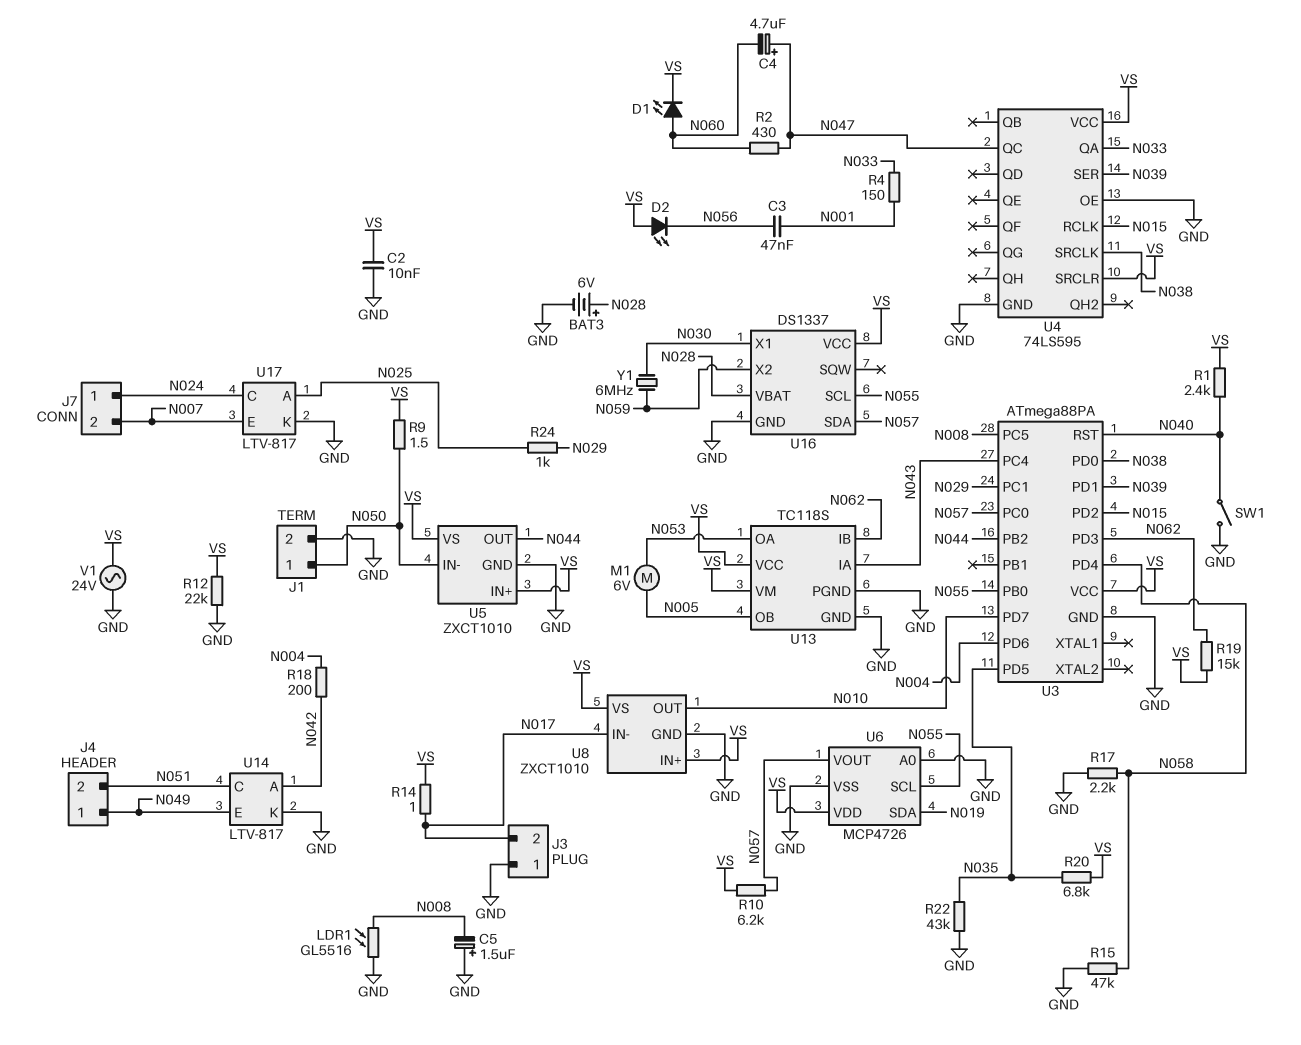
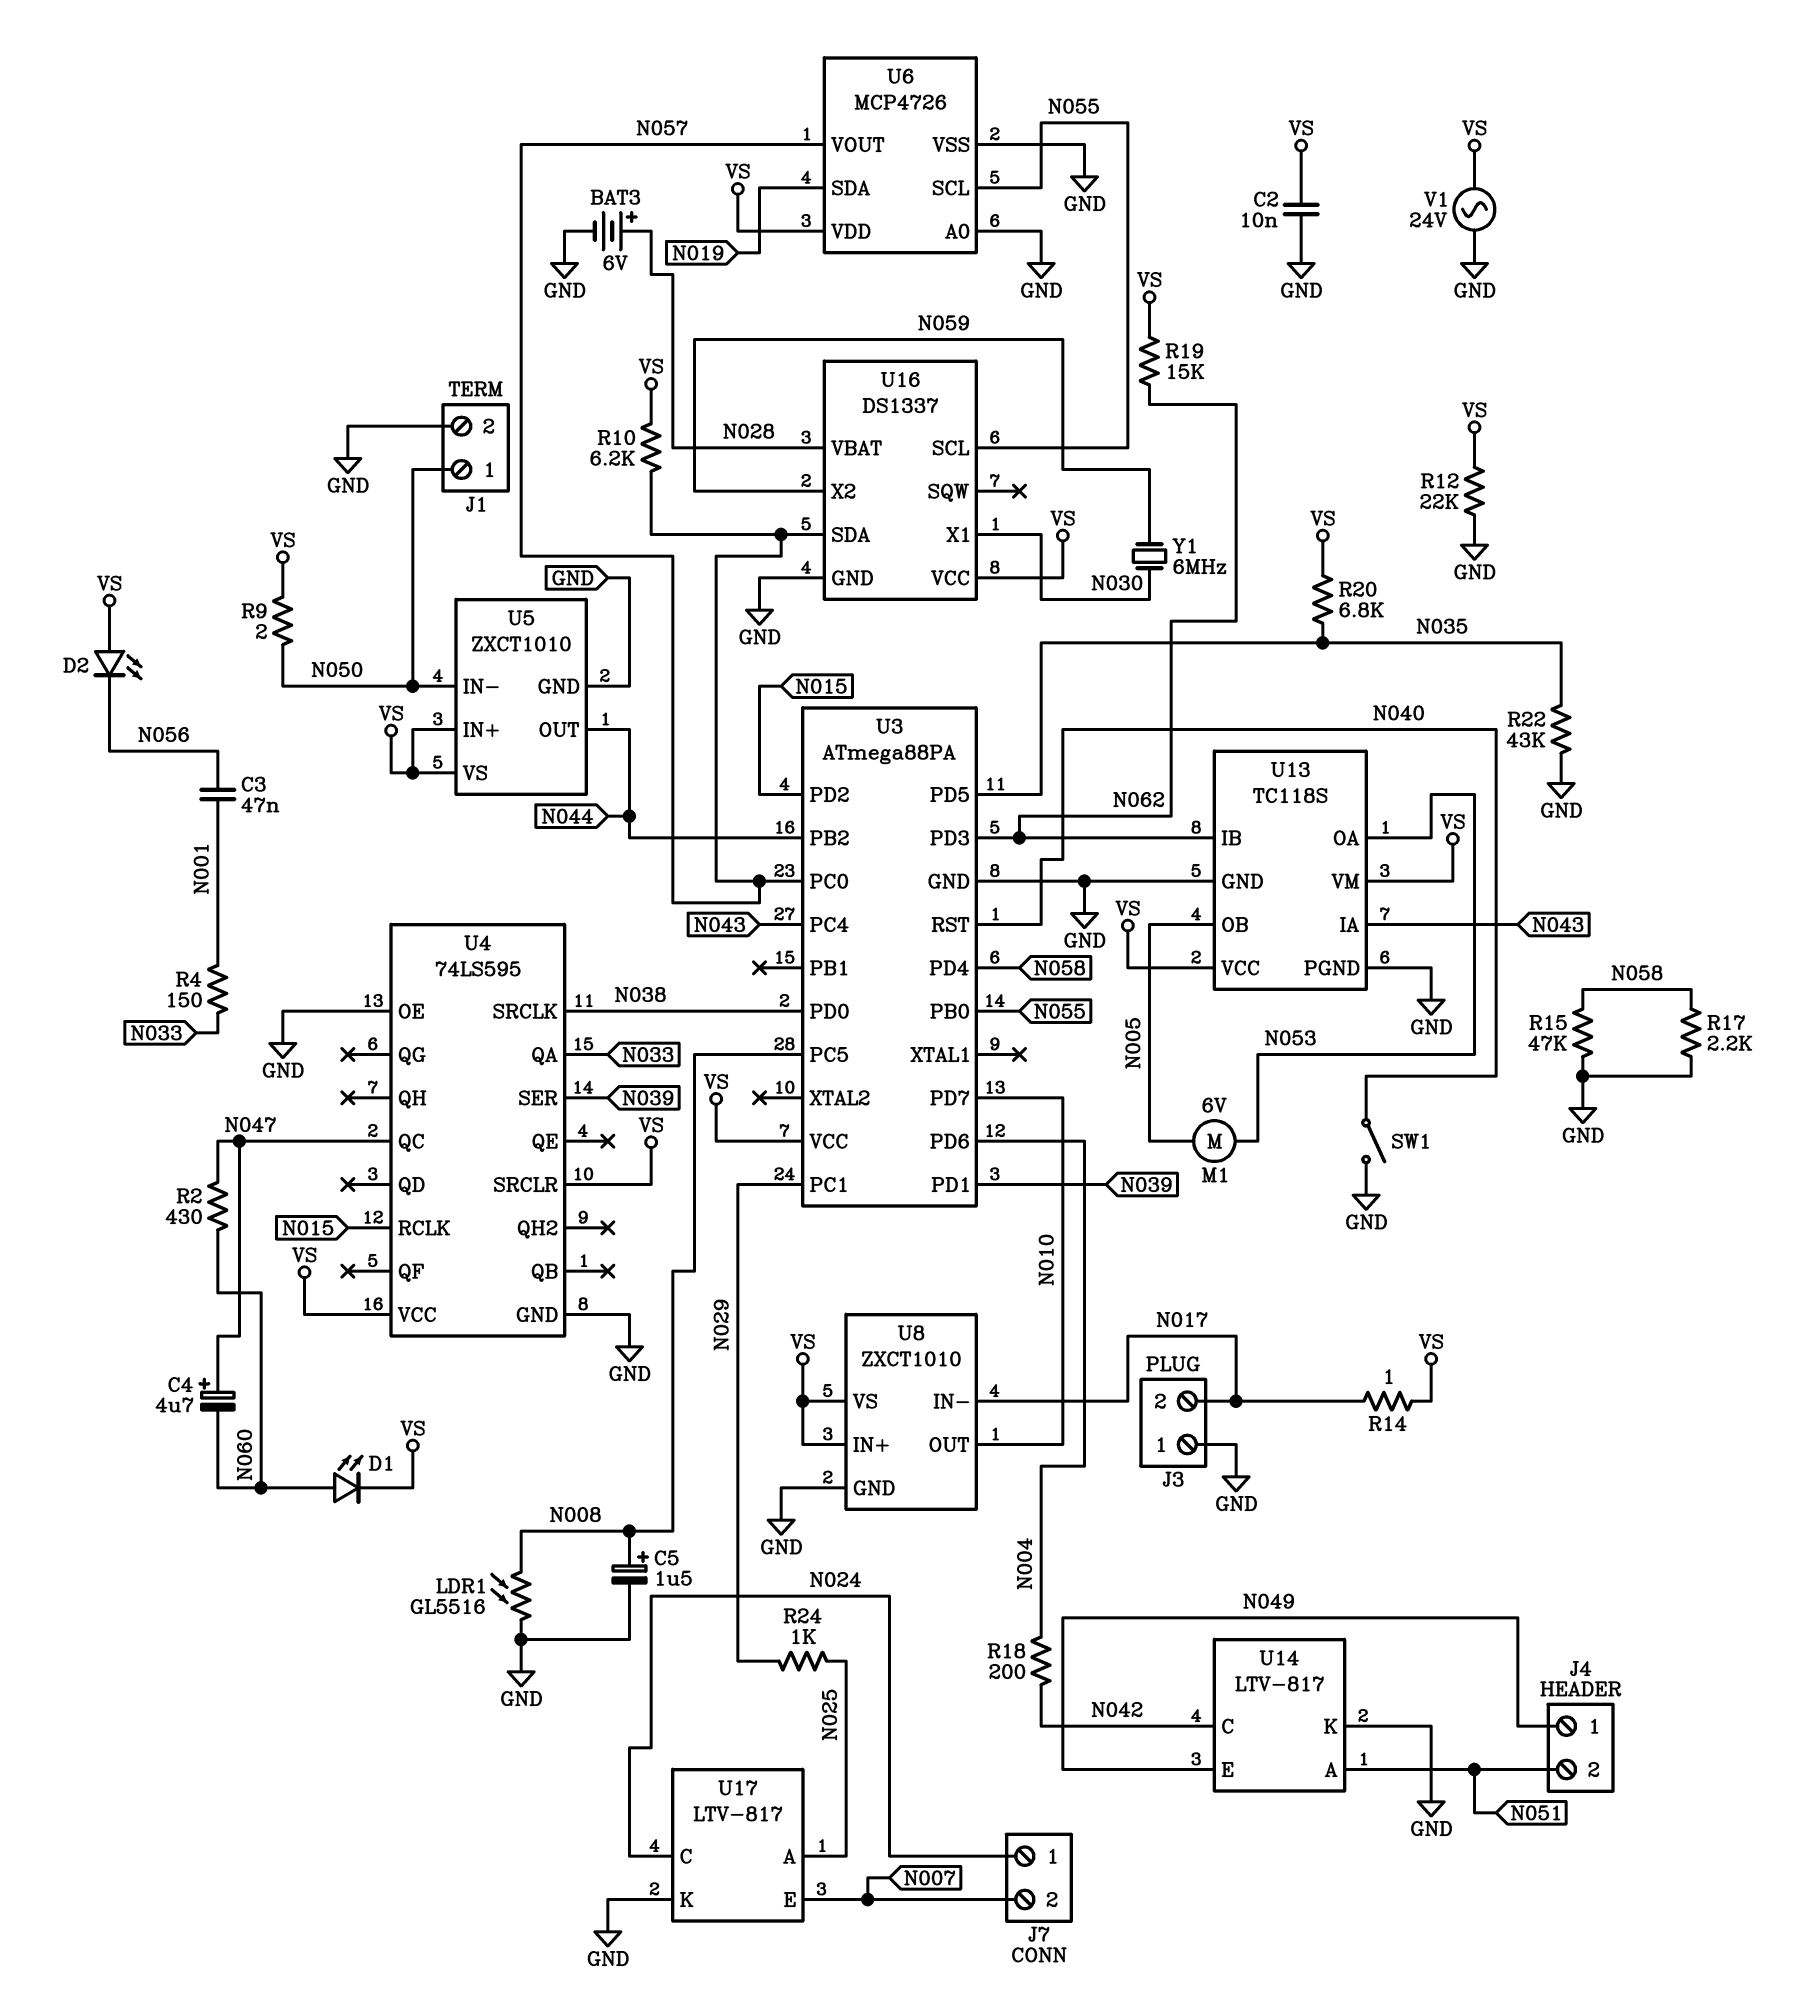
C5: 1.5uF (plus GND, minus N008) -> 1.5uF (plus N008, minus GND)
R1: 2.4k (N040, VS) -> none
R9: 1.5 (N050, VS) -> 2 (N050, VS)
U14 pin A: N042 -> N051
U14 pin C: N051 -> N042

